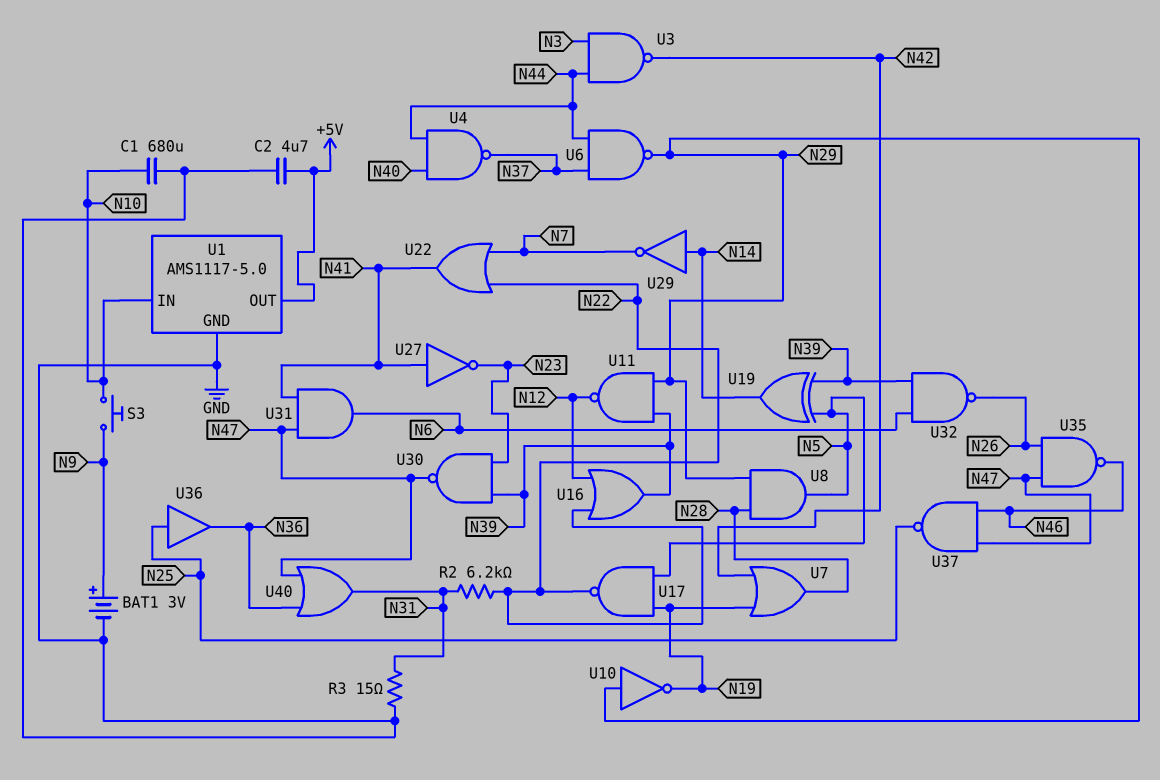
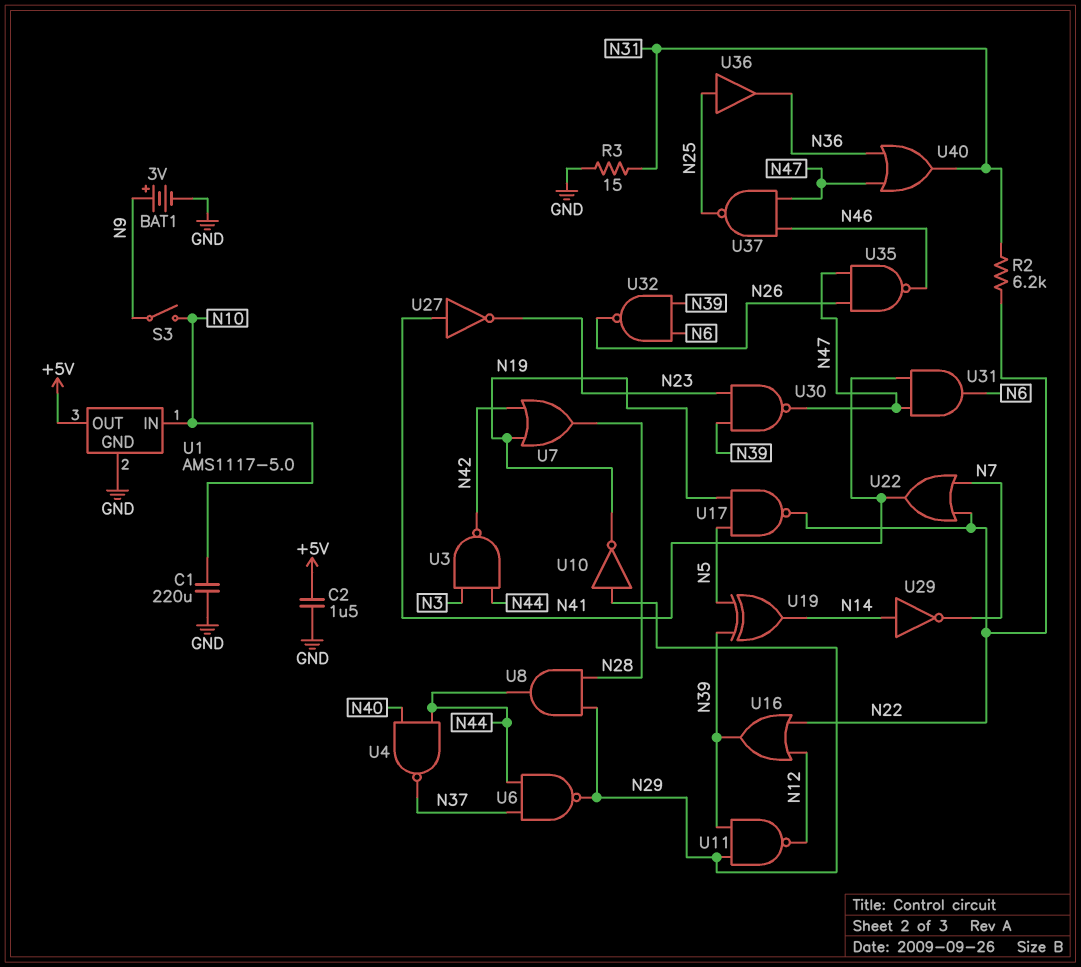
C1: 680uF (GND, N10) -> 220uF (GND, N10)
C2: 4.7uF (+5V, GND) -> 1.5uF (+5V, GND)
S3: button (N9, N10) -> switch (N9, N10)
U8: AND (in N28, in N29, out N5) -> AND (in N28, in N29, out N44)

